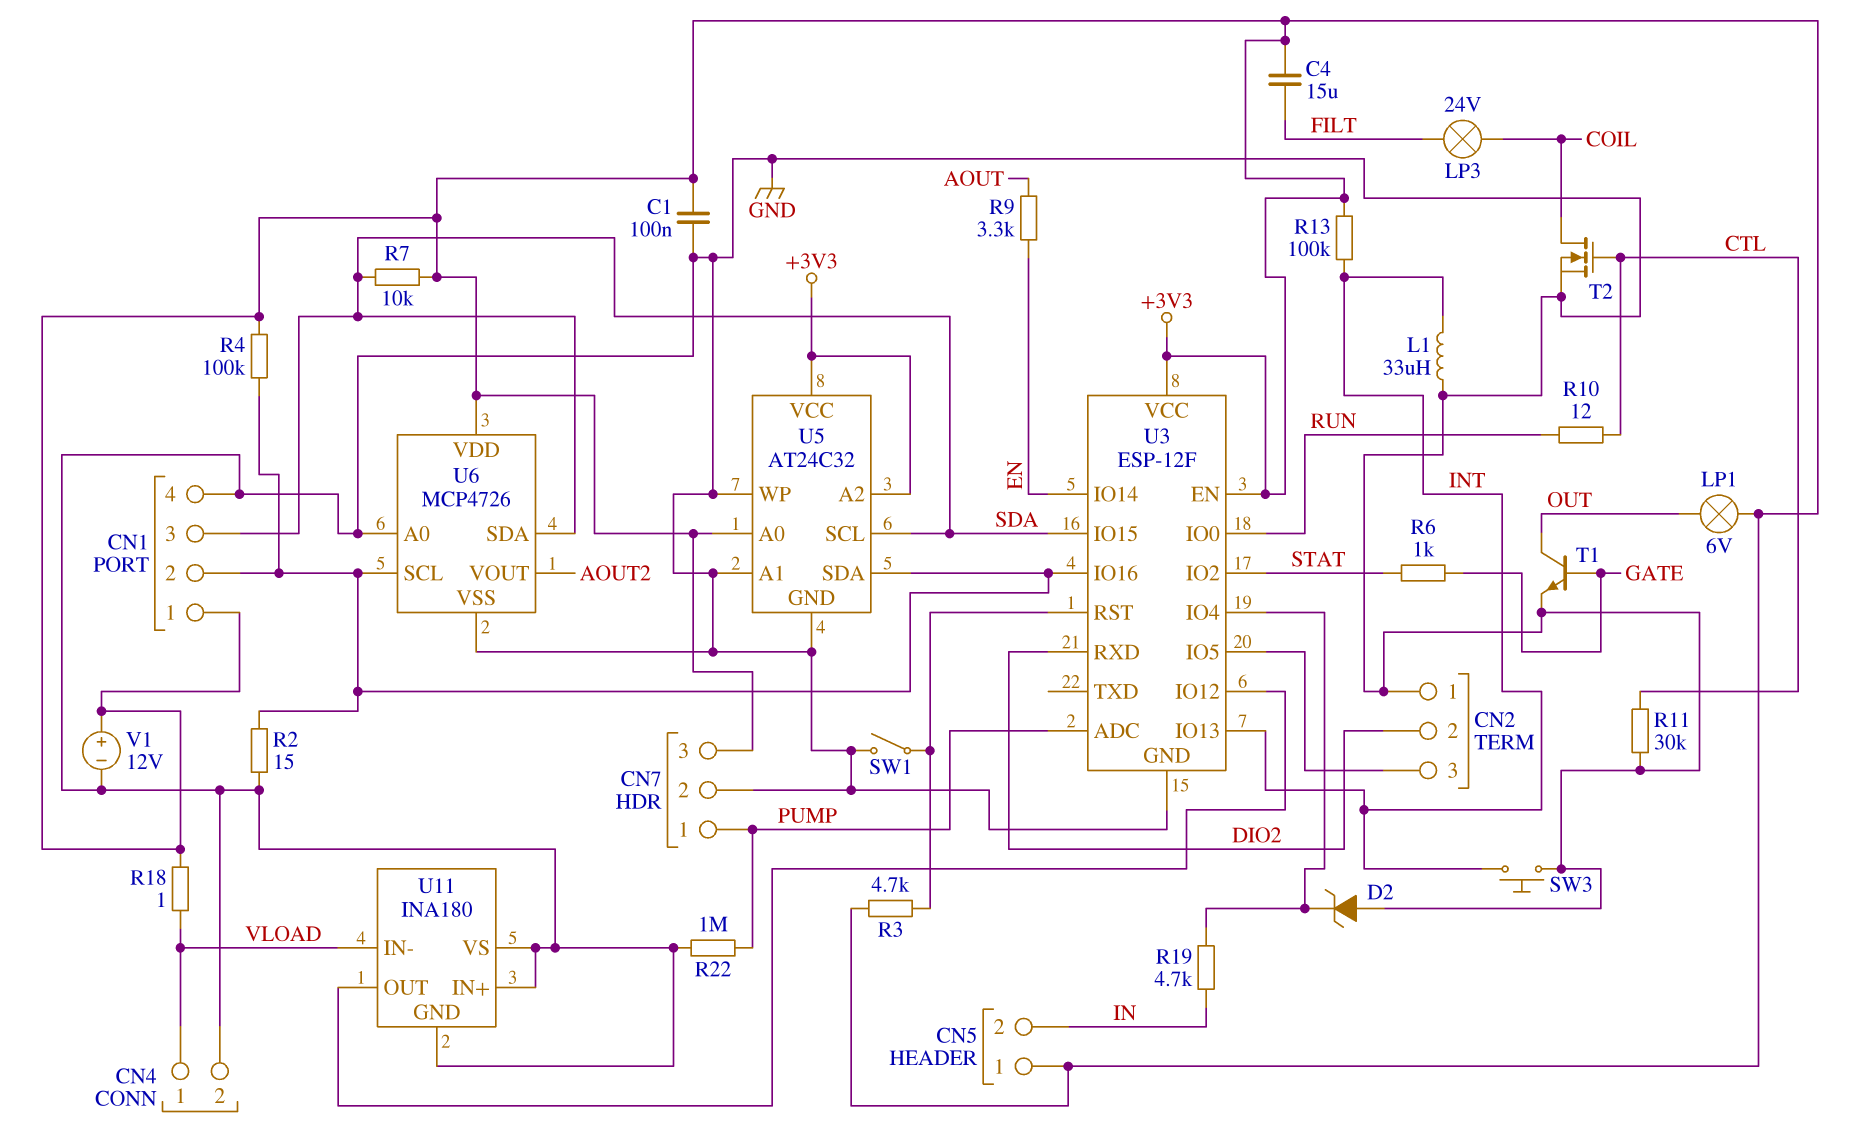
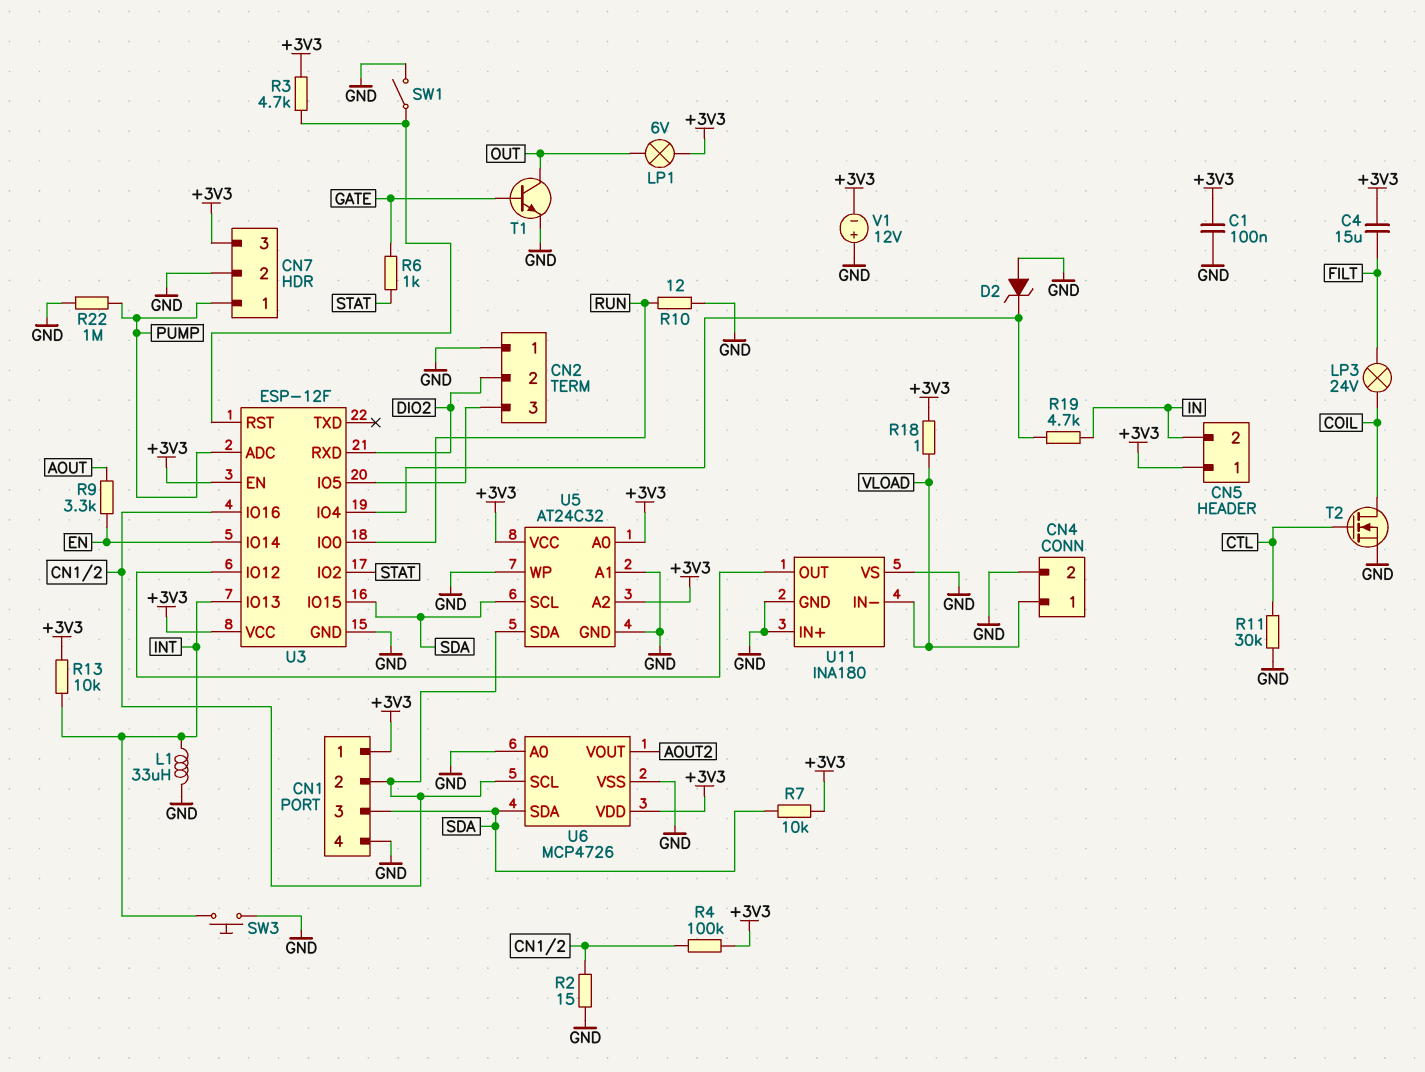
R10: 12 (CTL, RUN) -> 12 (GND, RUN)
R13: 100k (+3V3, INT) -> 10k (+3V3, INT)
V1: 12V (plus +3V3, minus GND) -> 12V (plus GND, minus +3V3)

